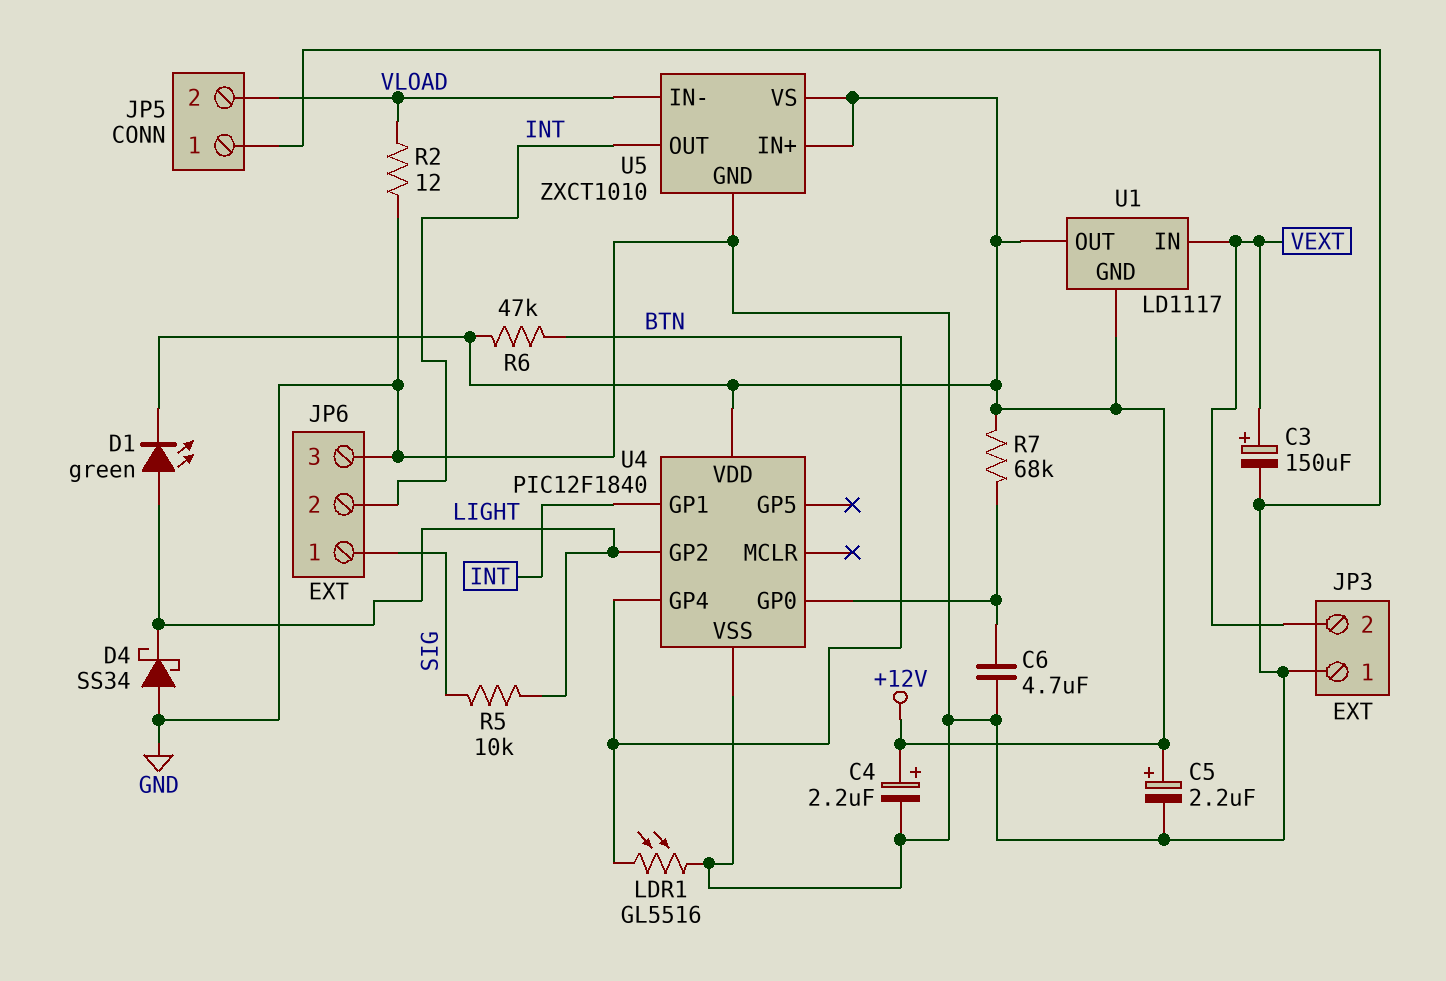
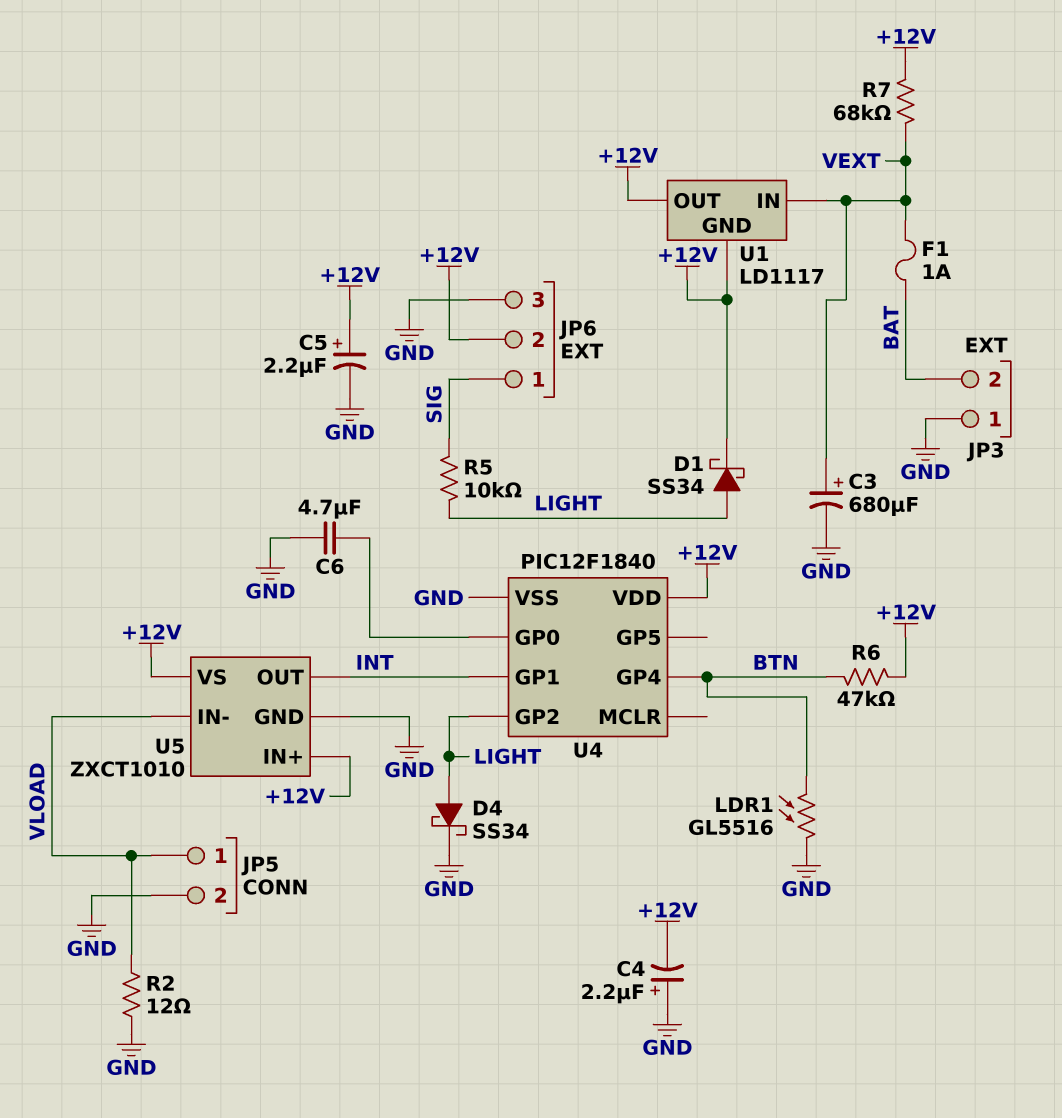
C3: 150uF (plus VEXT, minus GND) -> 680uF (plus VEXT, minus GND)
C4: 2.2uF (plus +12V, minus GND) -> 2.2uF (plus GND, minus +12V)
D1: LED green (A LIGHT, K +12V) -> schottky SS34 (A LIGHT, K +12V)
D4: schottky SS34 (A GND, K LIGHT) -> schottky SS34 (A LIGHT, K GND)
F1: none -> 1A (BAT, VEXT)
JP3 pin 2: VEXT -> BAT
JP5 pin 1: GND -> VLOAD
JP5 pin 2: VLOAD -> GND
JP6 pin 2: INT -> +12V
R7: 68k (+12V, U4/GP0) -> 68k (+12V, VEXT)

